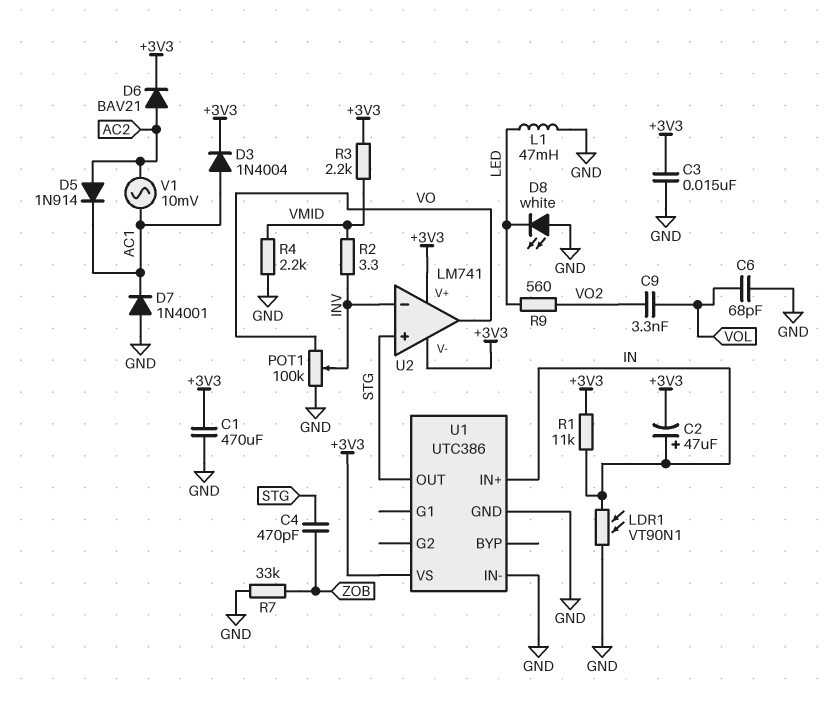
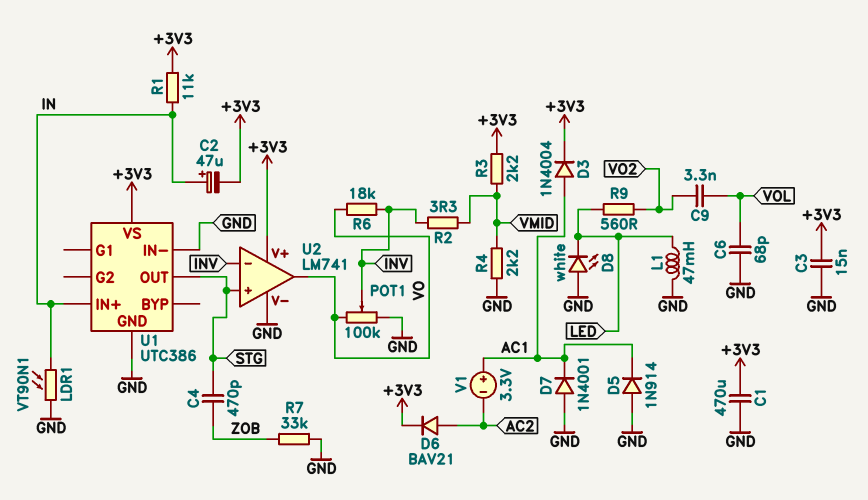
D5: diode 1N914 (A AC2, K AC1) -> diode 1N914 (A GND, K AC1)
R6: none -> 18k (INV, VO)
U2 pin V-: +3V3 -> GND
V1: AC 10mV (AC1, AC2) -> 3.3V (plus AC1, minus AC2)

